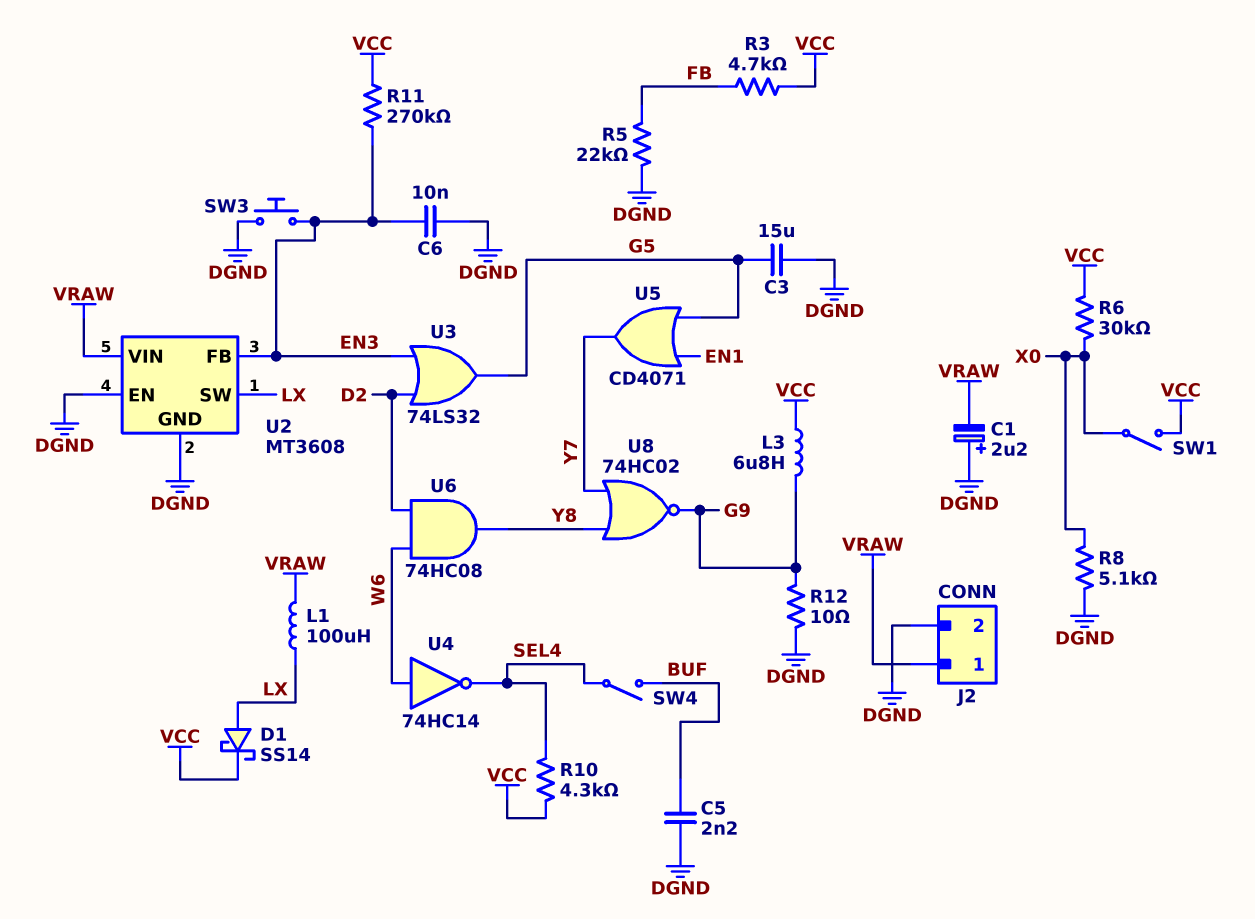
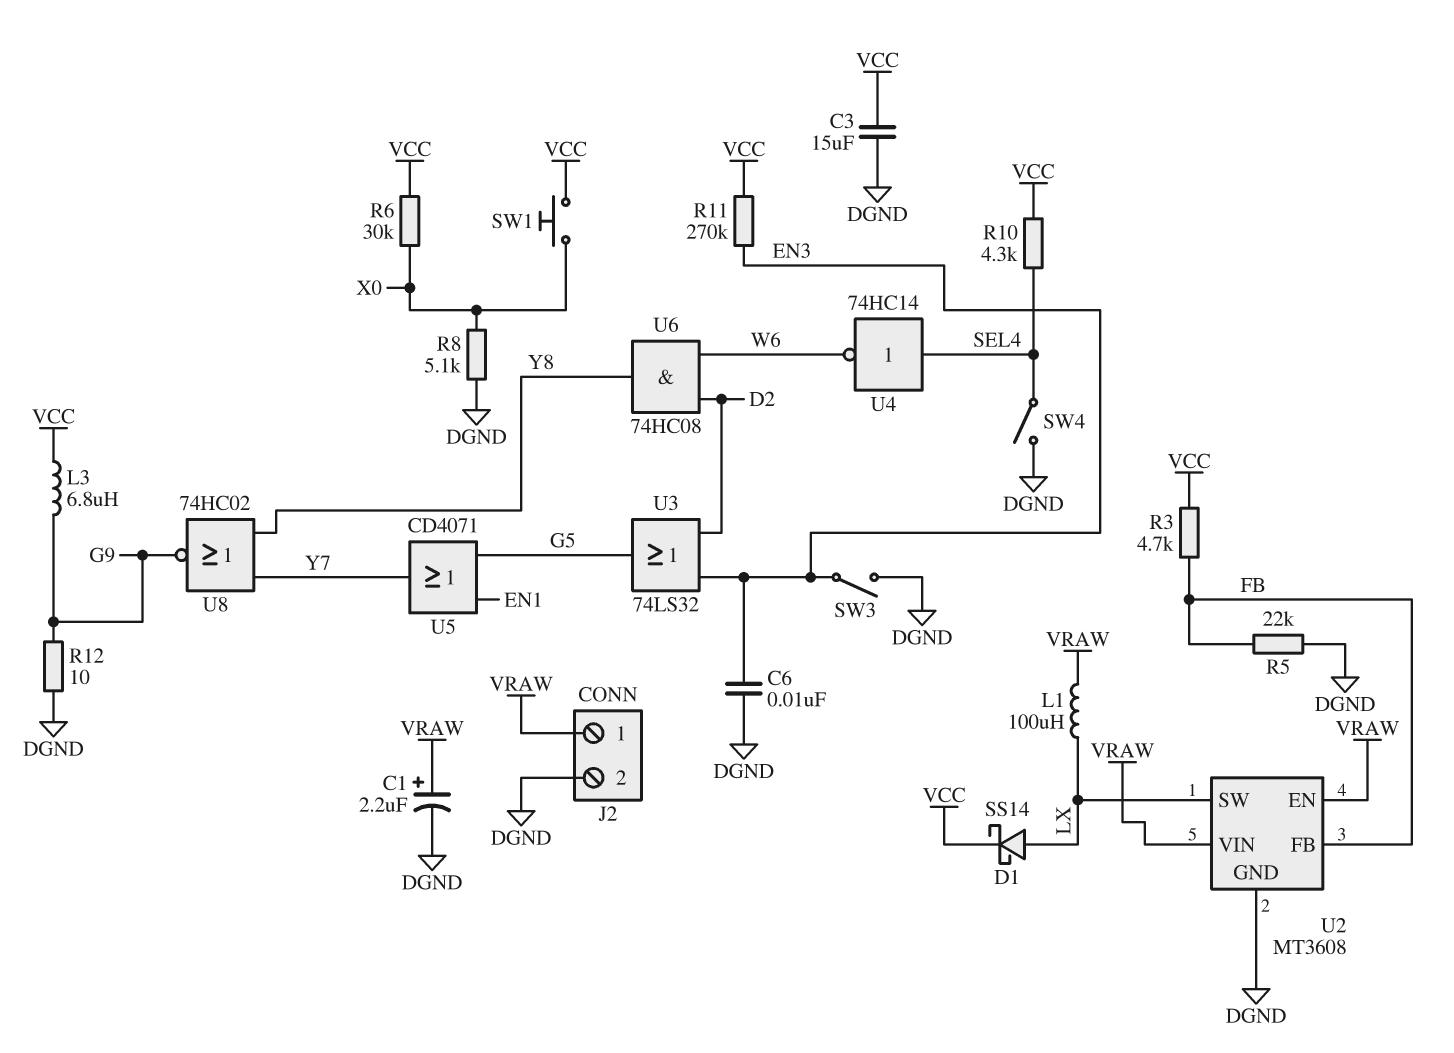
C1: 2.2uF (plus DGND, minus VRAW) -> 2.2uF (plus VRAW, minus DGND)
C3: 15uF (DGND, G5) -> 15uF (DGND, VCC)
C5: 2.2nF (BUF, DGND) -> none
SW1: switch (VCC, X0) -> button (VCC, X0)
SW3: button (DGND, EN3) -> switch (DGND, EN3)
SW4: switch (BUF, SEL4) -> switch (DGND, SEL4)
U2 pin EN: DGND -> VRAW
U2 pin FB: EN3 -> FB
U4: NOT 74HC14 (in W6, out SEL4) -> NOT 74HC14 (in SEL4, out W6)

